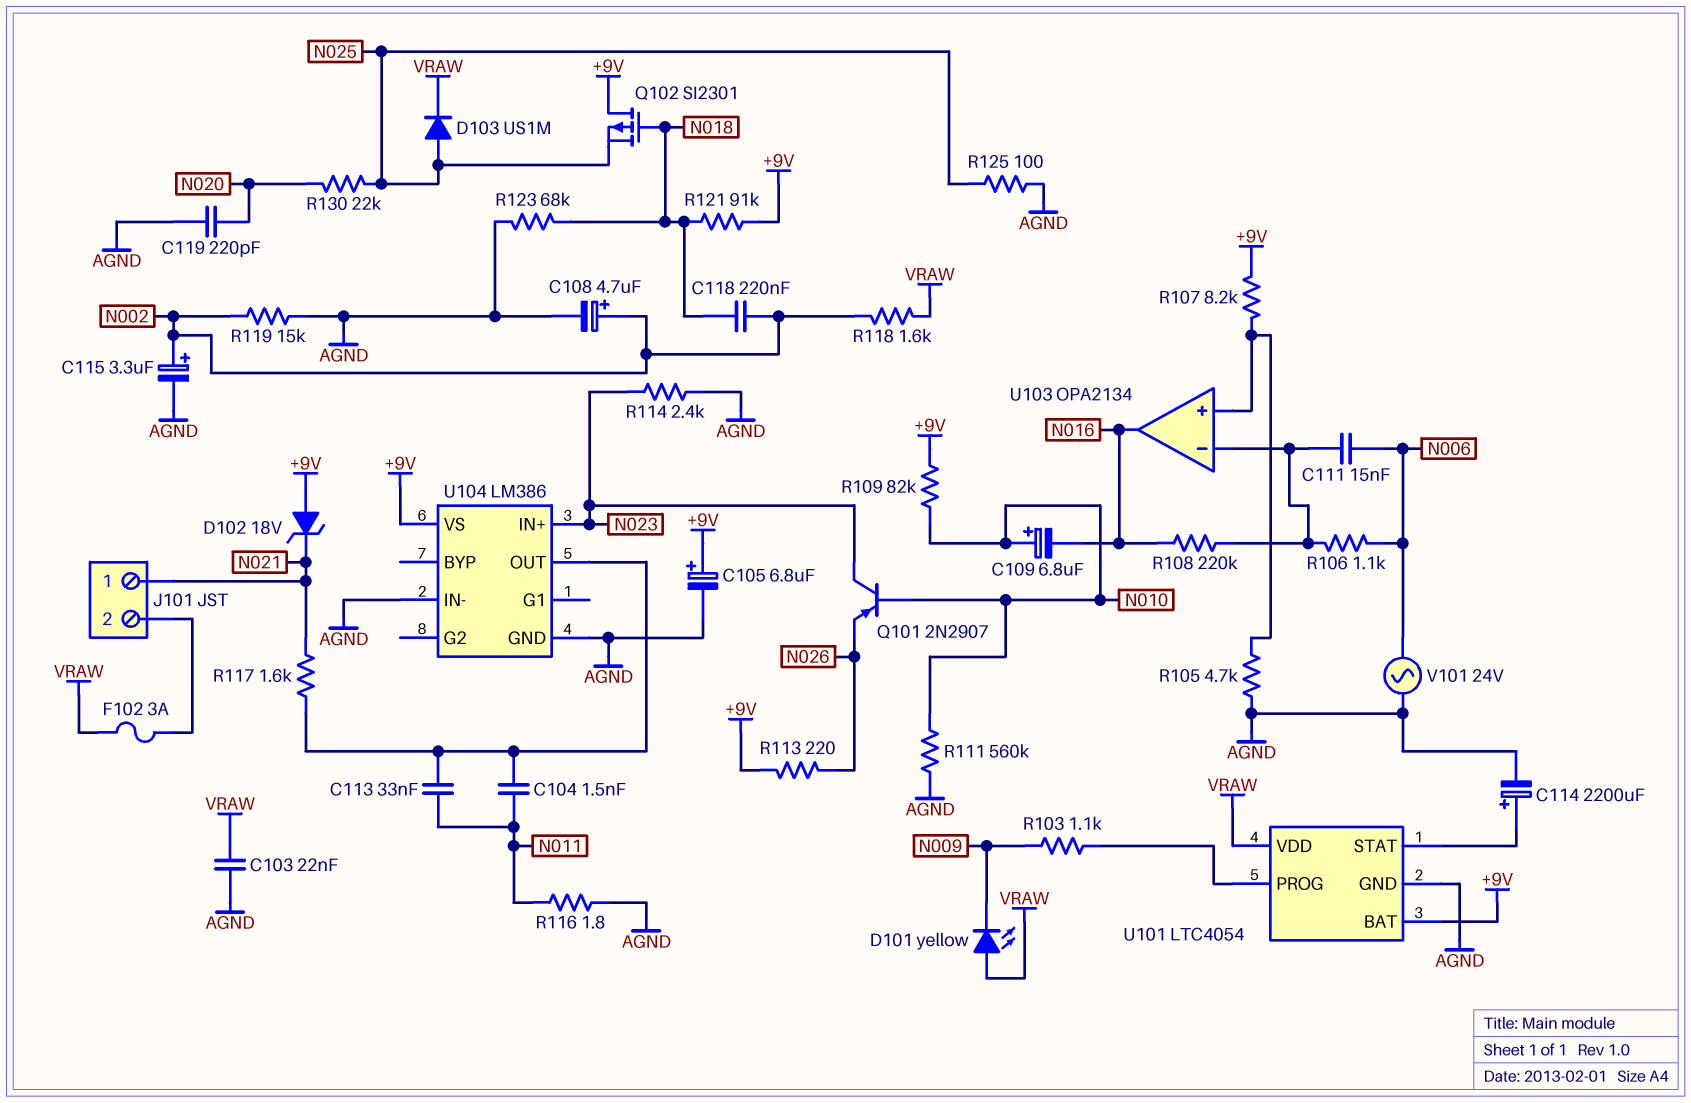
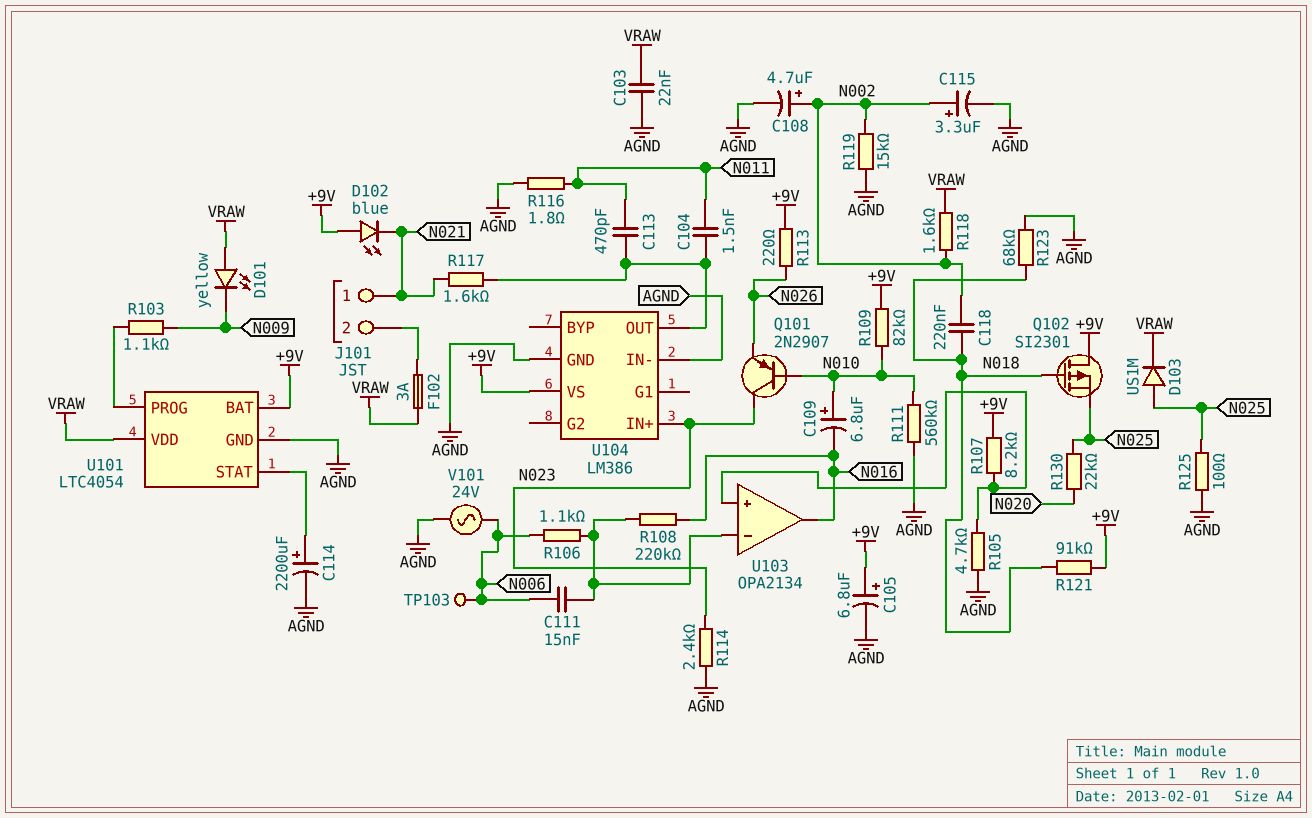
C113: 33nF (N011, U104/OUT) -> 470pF (N011, U104/OUT)
C119: 220pF (AGND, N020) -> none
D102: zener 18V (A +9V, K N021) -> LED blue (A +9V, K N021)
TP103: none -> test point (N006)

